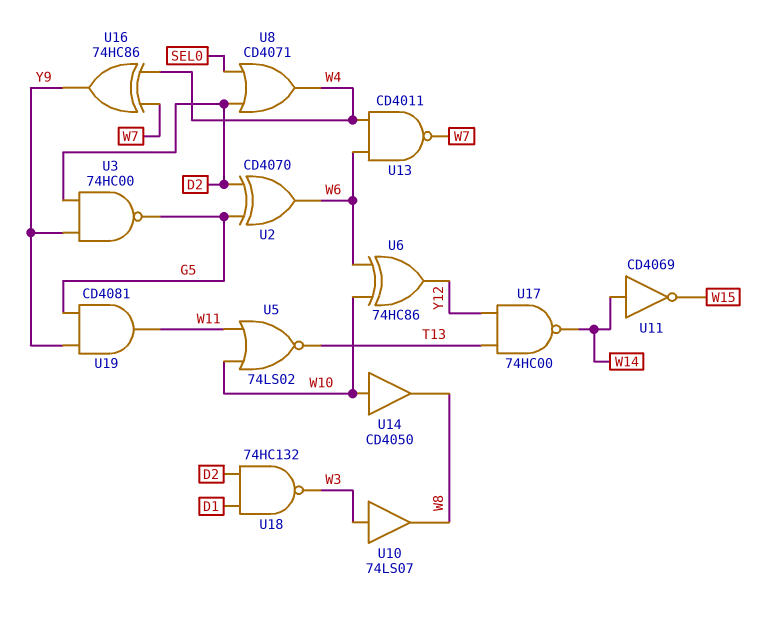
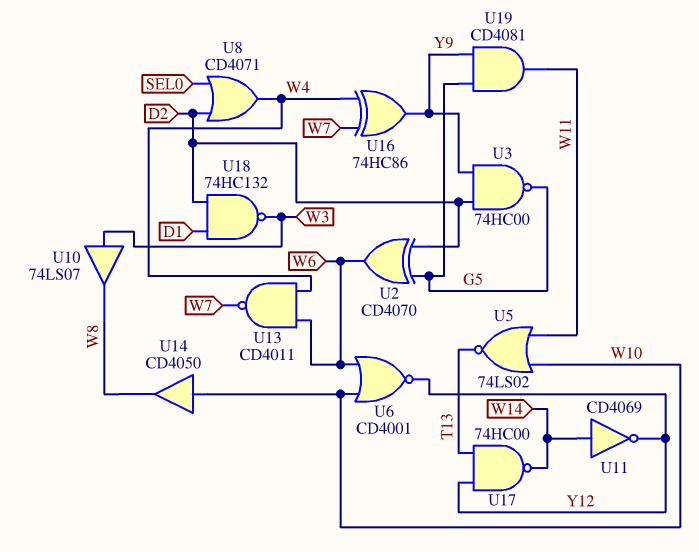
U6: XOR 74HC86 (in W6, in W10, out Y12) -> NOR CD4001 (in W6, in W10, out Y12)
U11: NOT CD4069 (in W14, out W15) -> NOT CD4069 (in W14, out Y12)

